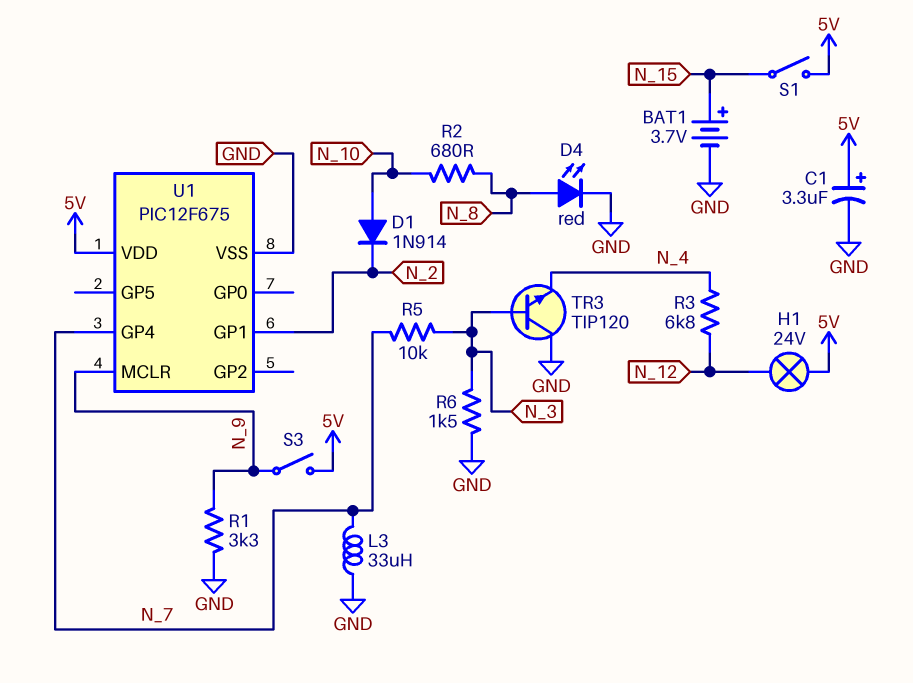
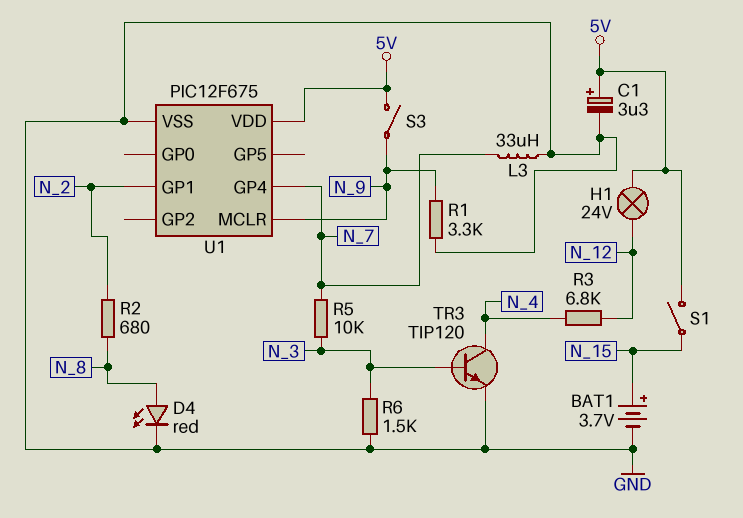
D1: diode 1N914 (A N_10, K N_2) -> none
R2: 680 (N_8, N_10) -> 680 (N_2, N_8)
TR3: NPN TIP120 (B N_3, C GND, E N_4) -> NPN TIP120 (B N_3, C N_4, E GND)

